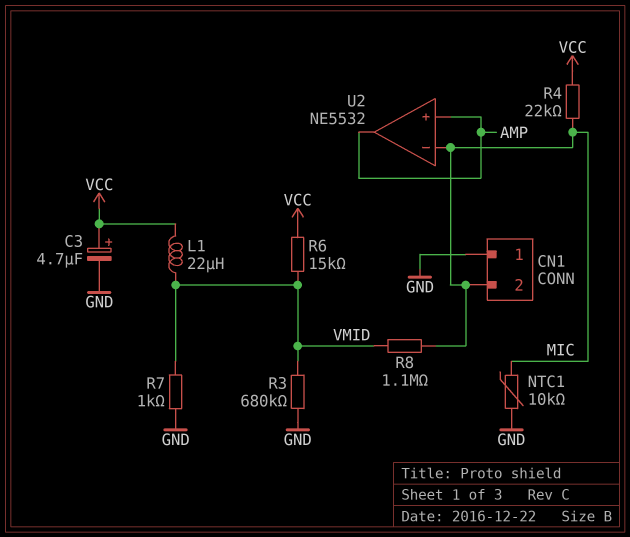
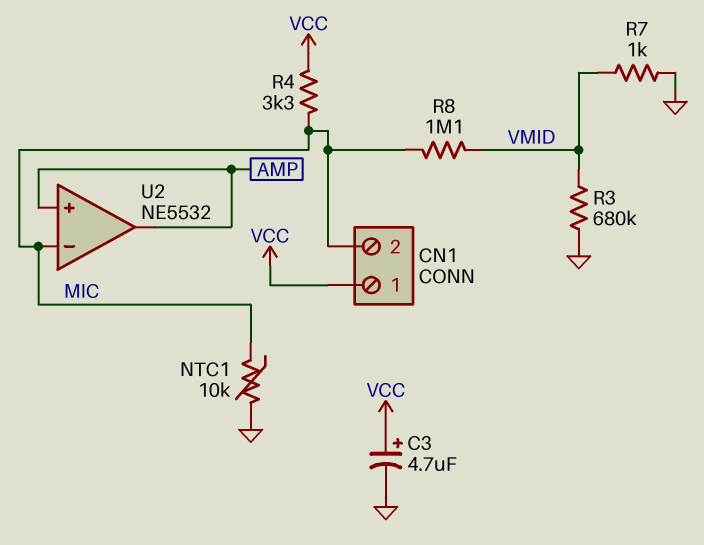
CN1 pin 1: GND -> VCC
L1: 22uH (VCC, VMID) -> none
R4: 22k (MIC, VCC) -> 3.3k (MIC, VCC)
R6: 15k (VCC, VMID) -> none

